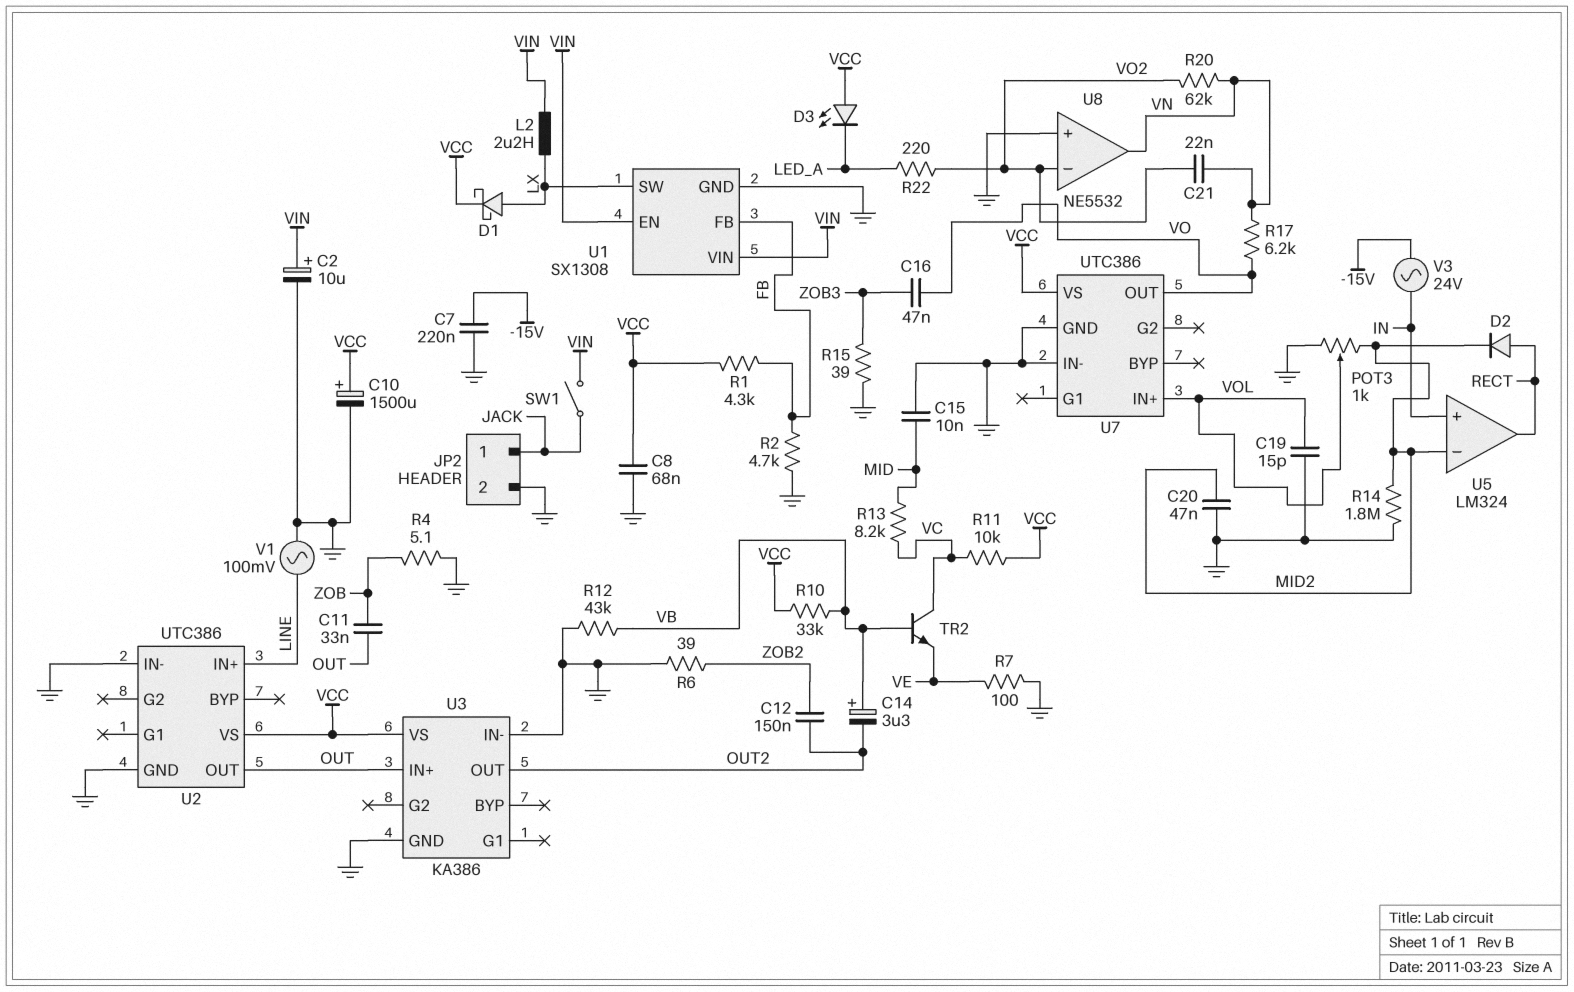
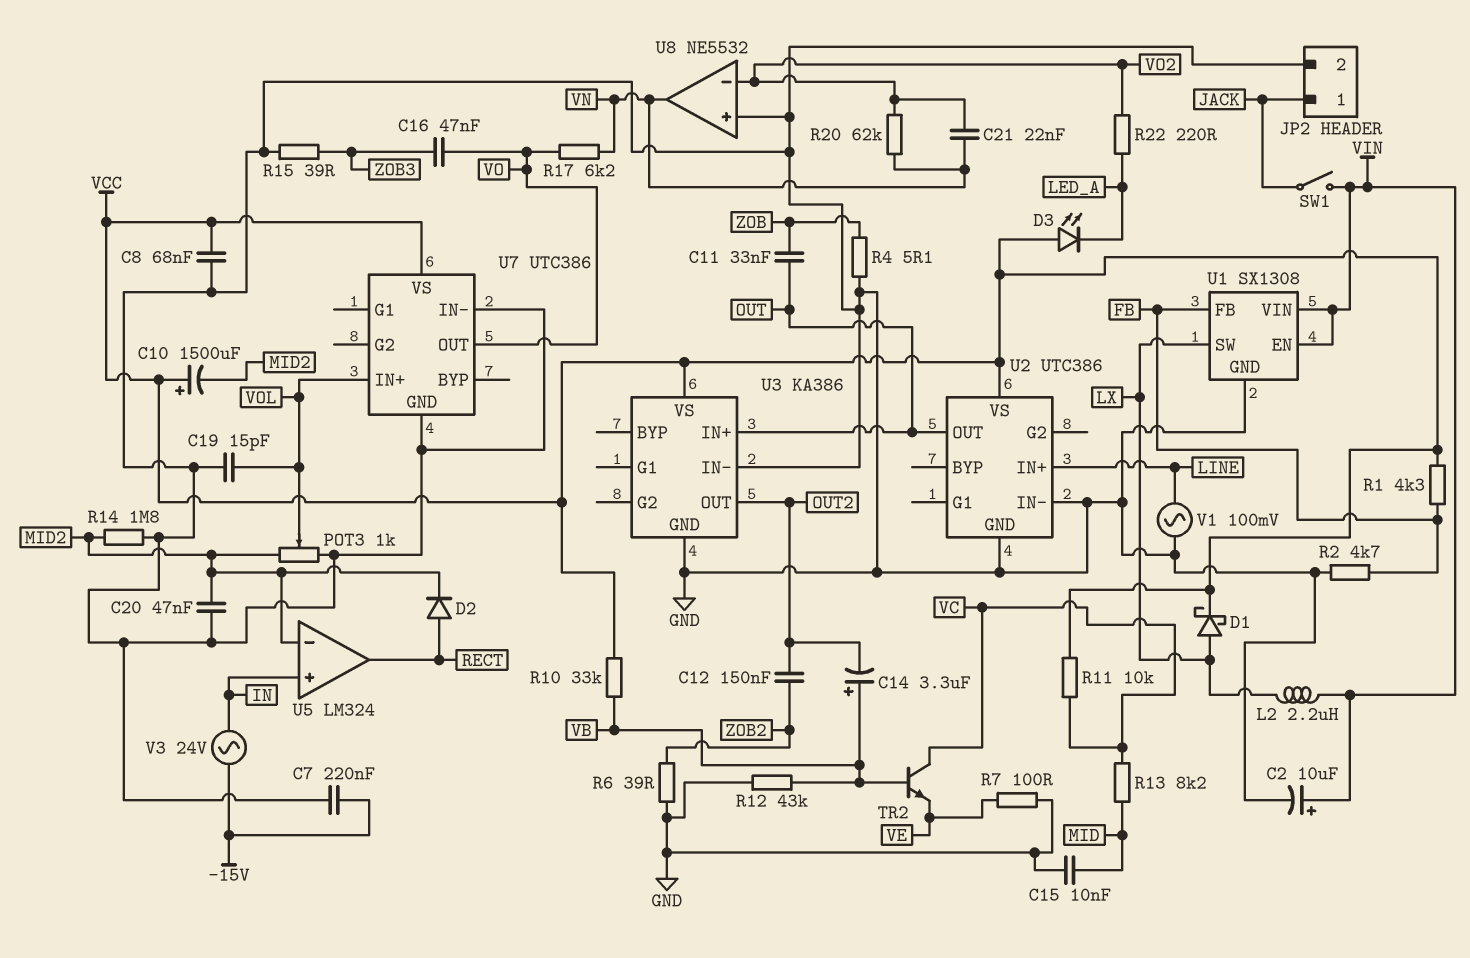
C10: 1500uF (plus VCC, minus GND) -> 1500uF (plus VCC, minus MID2)

